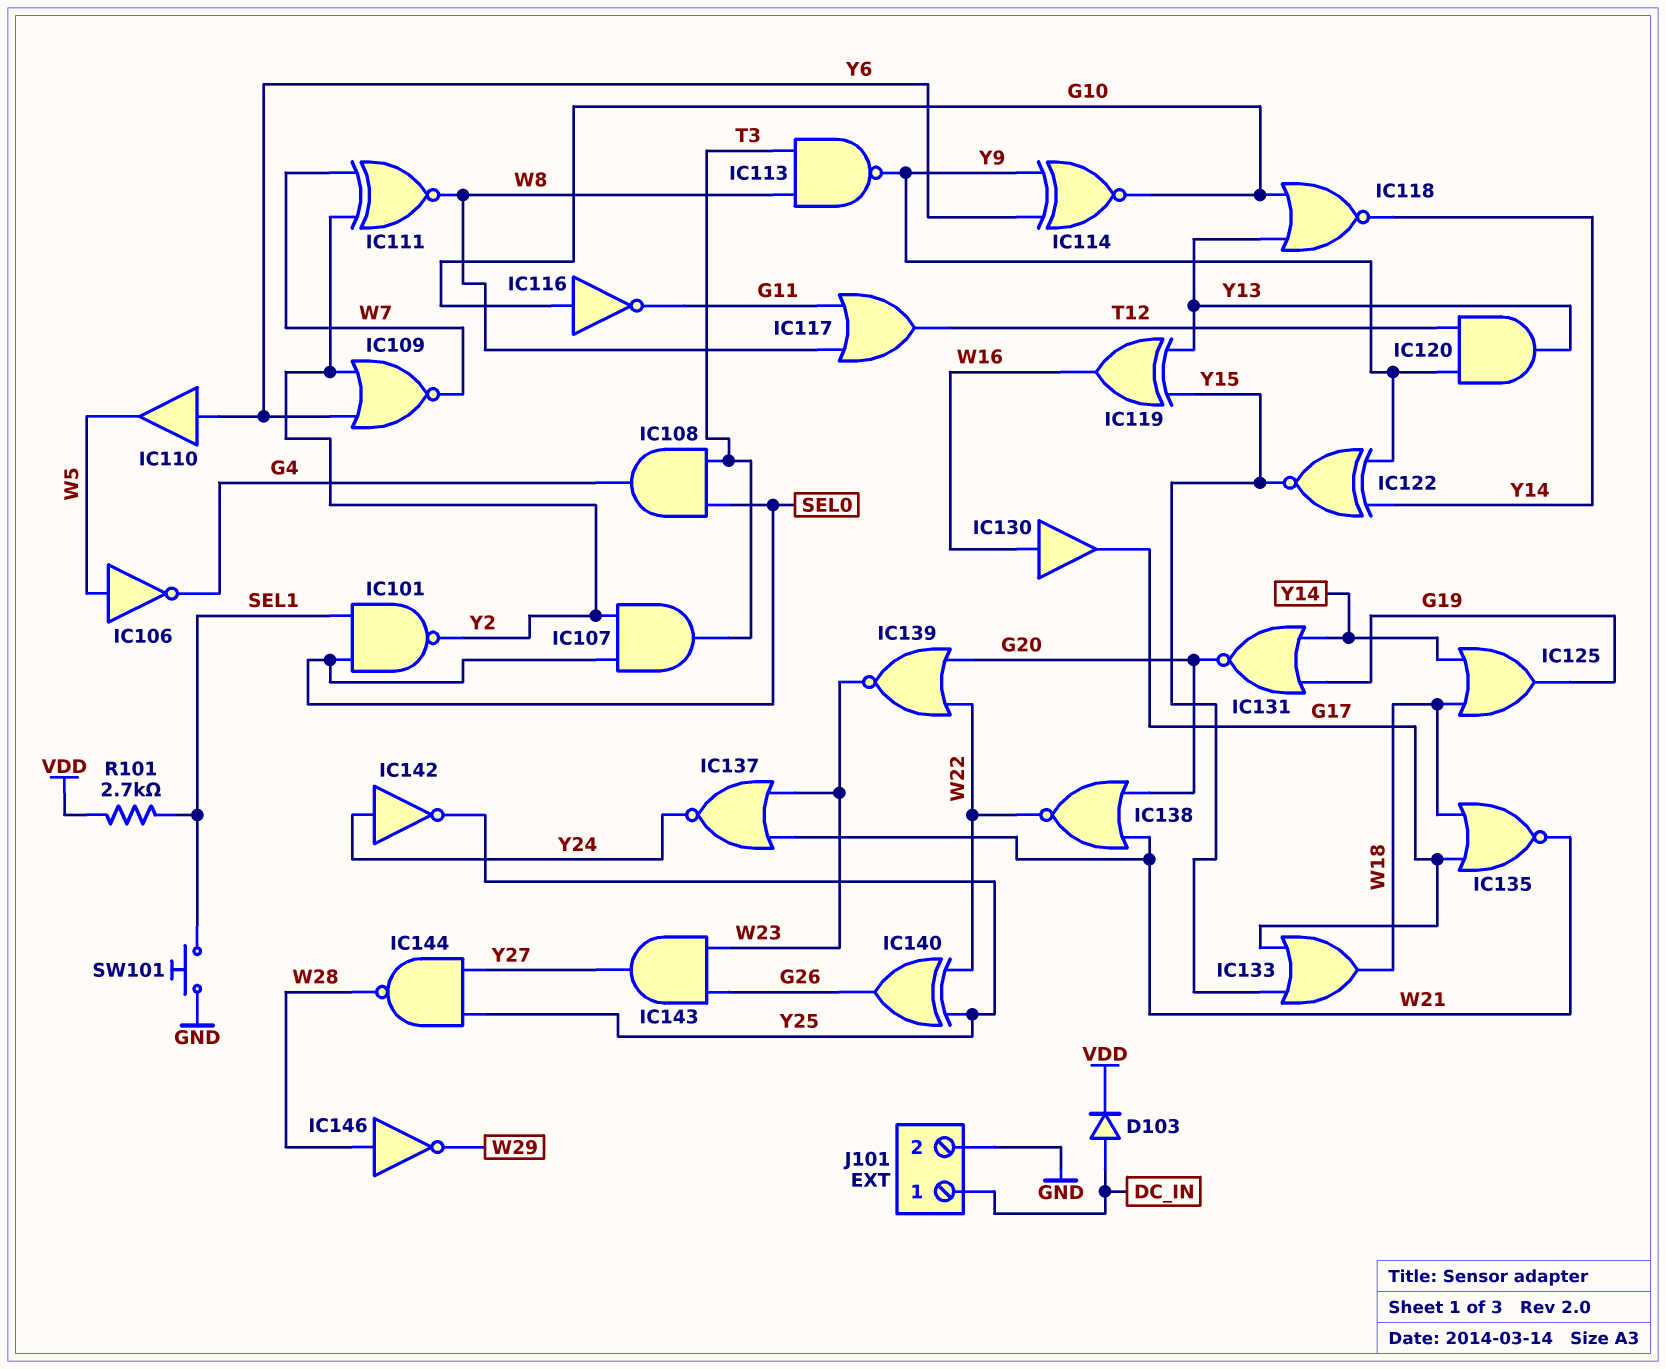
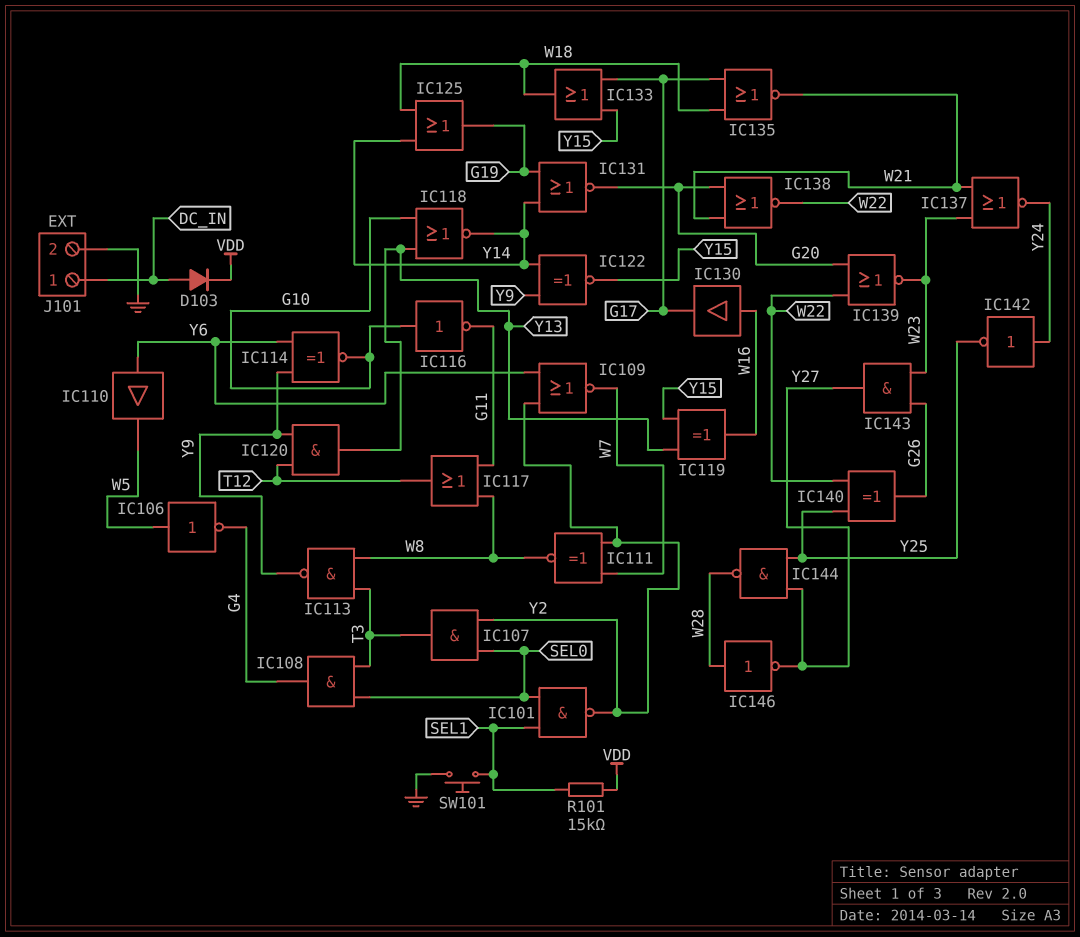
IC146: NOT (in W28, out W29) -> NOT (in W28, out Y27)
R101: 2.7k (SEL1, VDD) -> 15k (SEL1, VDD)

